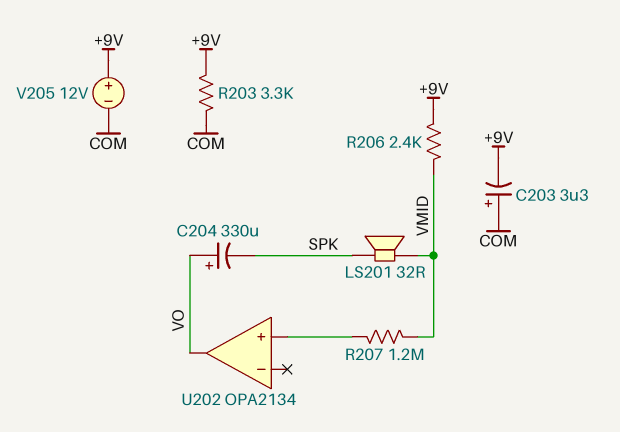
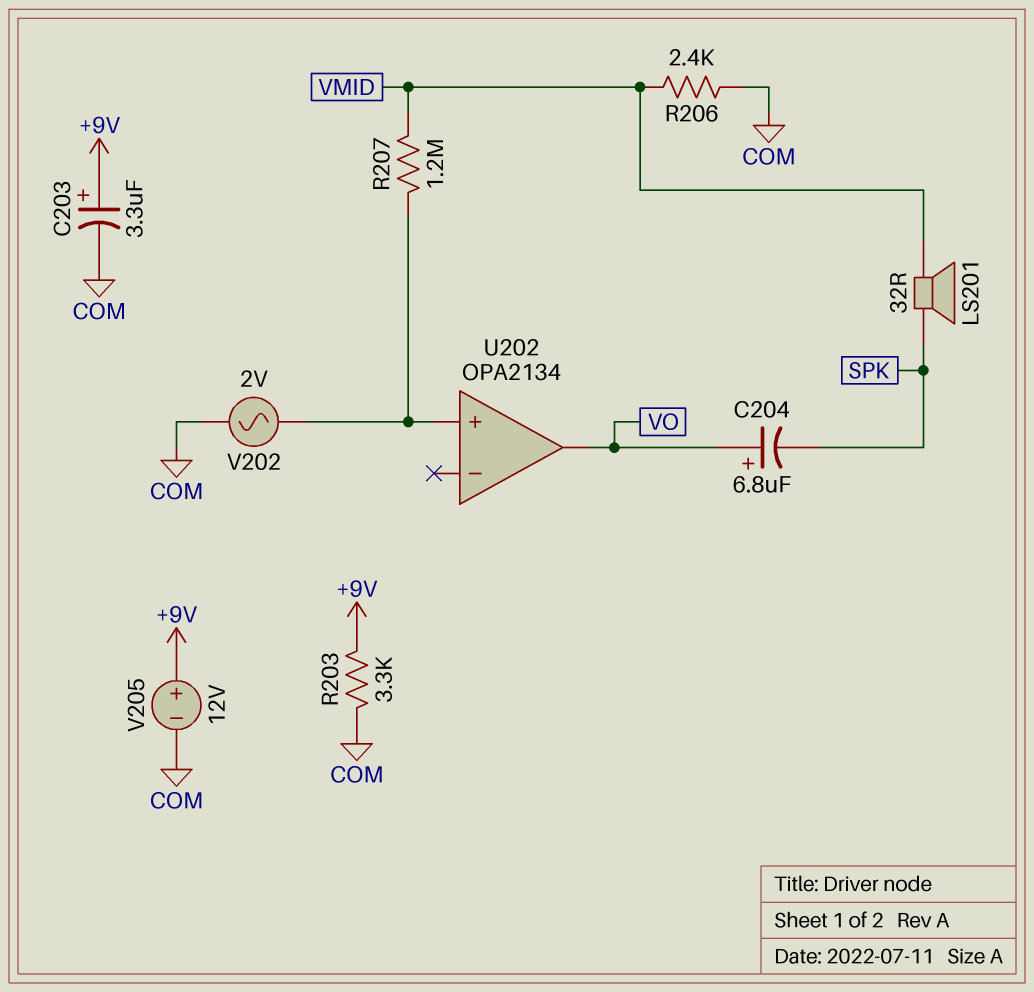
C203: 3.3uF (plus COM, minus +9V) -> 3.3uF (plus +9V, minus COM)
C204: 330uF (plus VO, minus SPK) -> 6.8uF (plus VO, minus SPK)
R206: 2.4k (+9V, VMID) -> 2.4k (COM, VMID)
V202: none -> AC 2V (COM, U202/in+)

